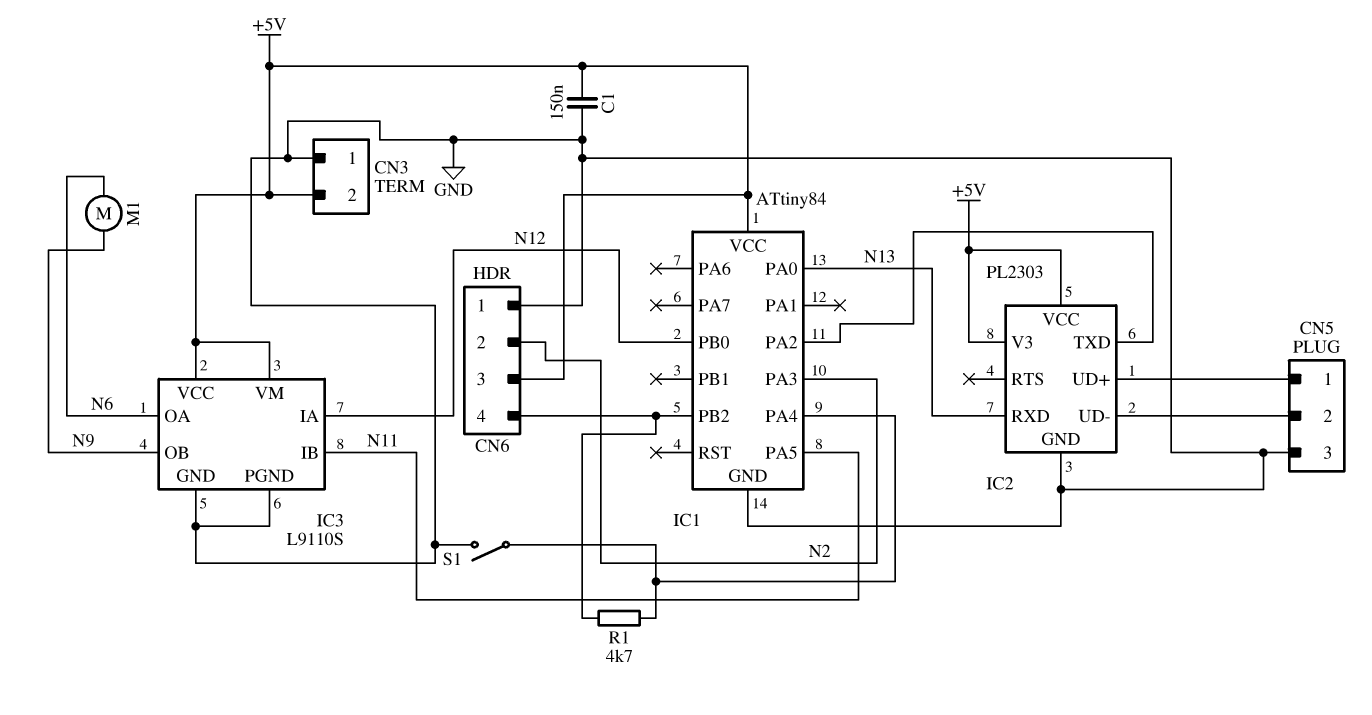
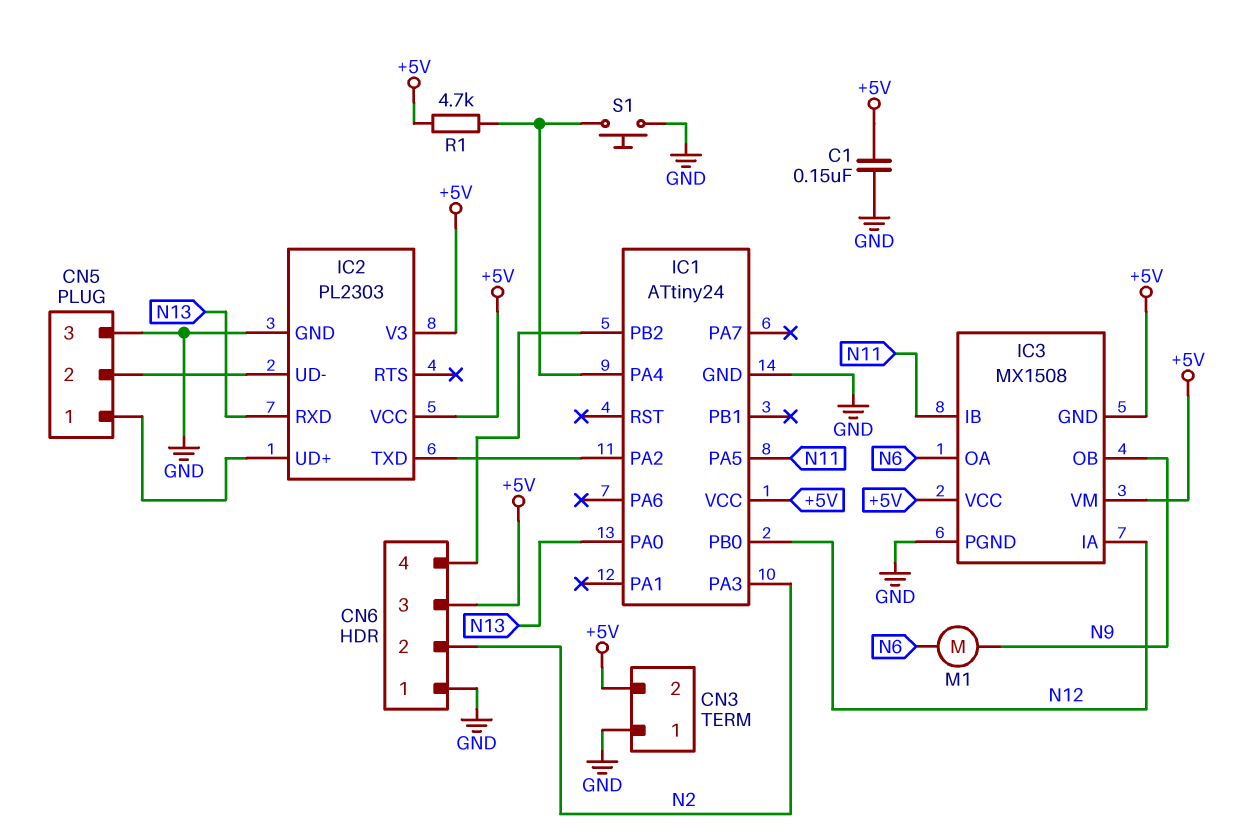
IC1: ATtiny84 -> ATtiny24
IC3: L9110S -> MX1508
IC3 pin GND: GND -> +5V
R1: 4.7k (CN6/4, IC1/PA4) -> 4.7k (+5V, IC1/PA4)
S1: switch (GND, IC1/PA4) -> button (GND, IC1/PA4)

